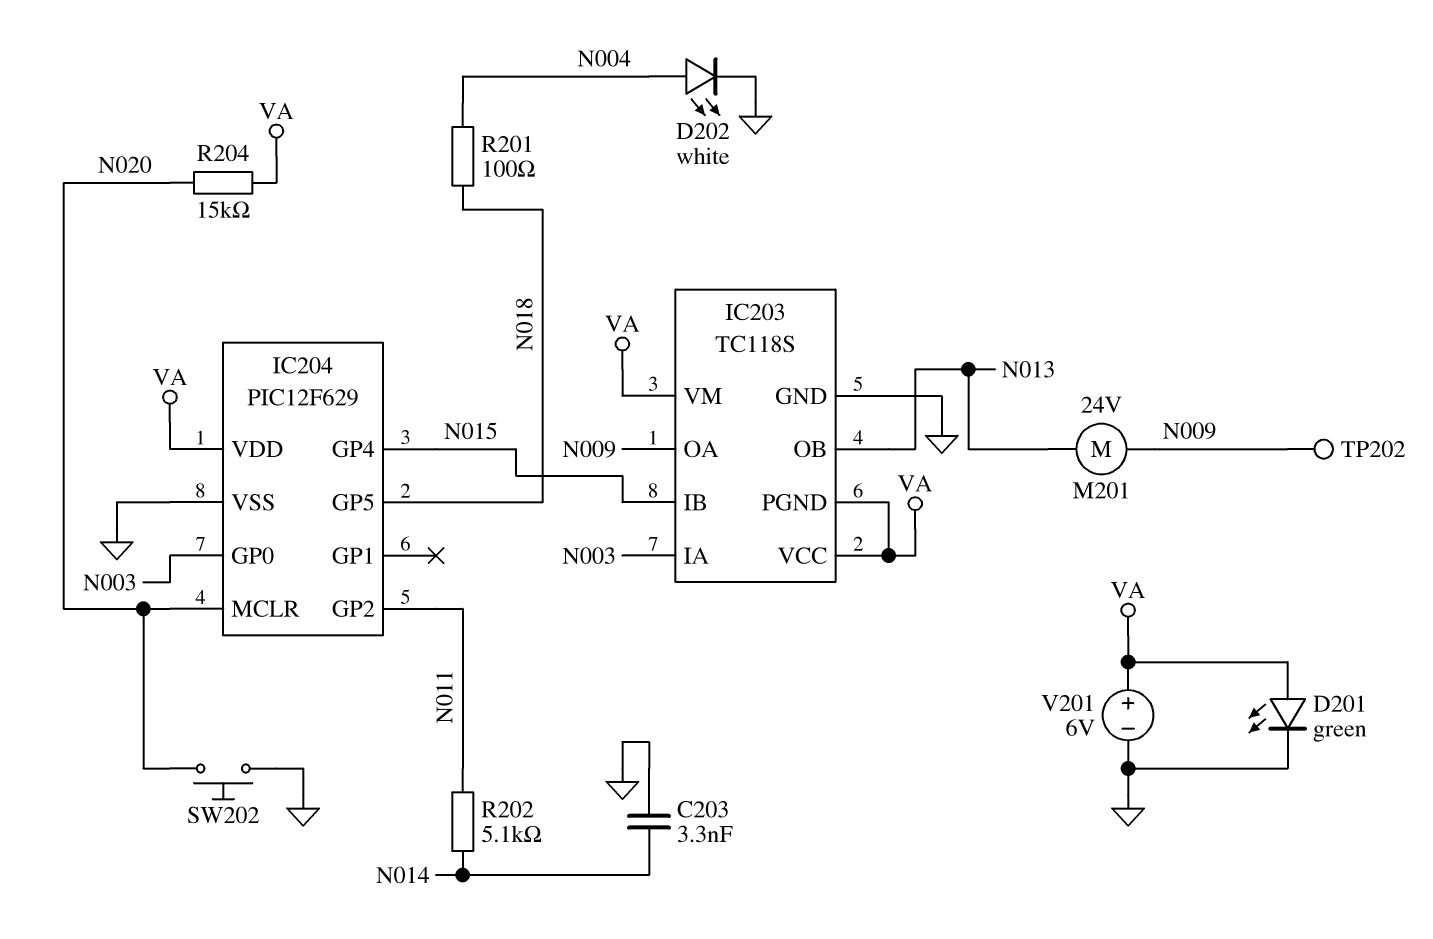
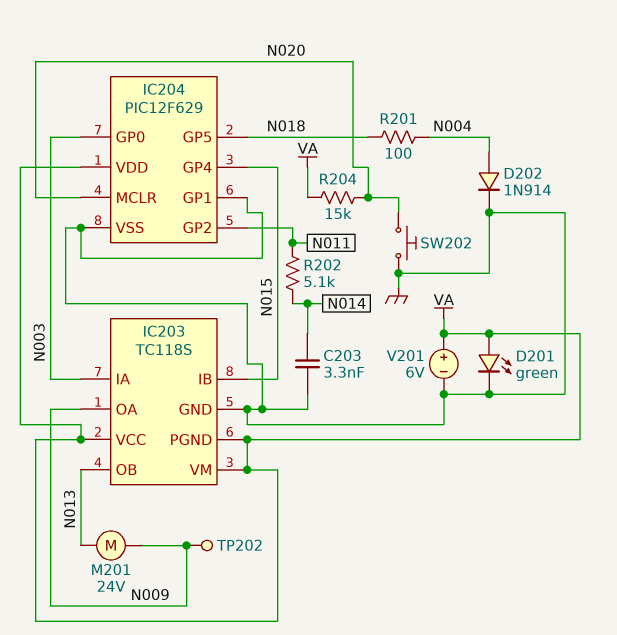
D202: LED white (A N004, K GND) -> diode 1N914 (A N004, K GND)
IC204 pin GP1: none -> GND

